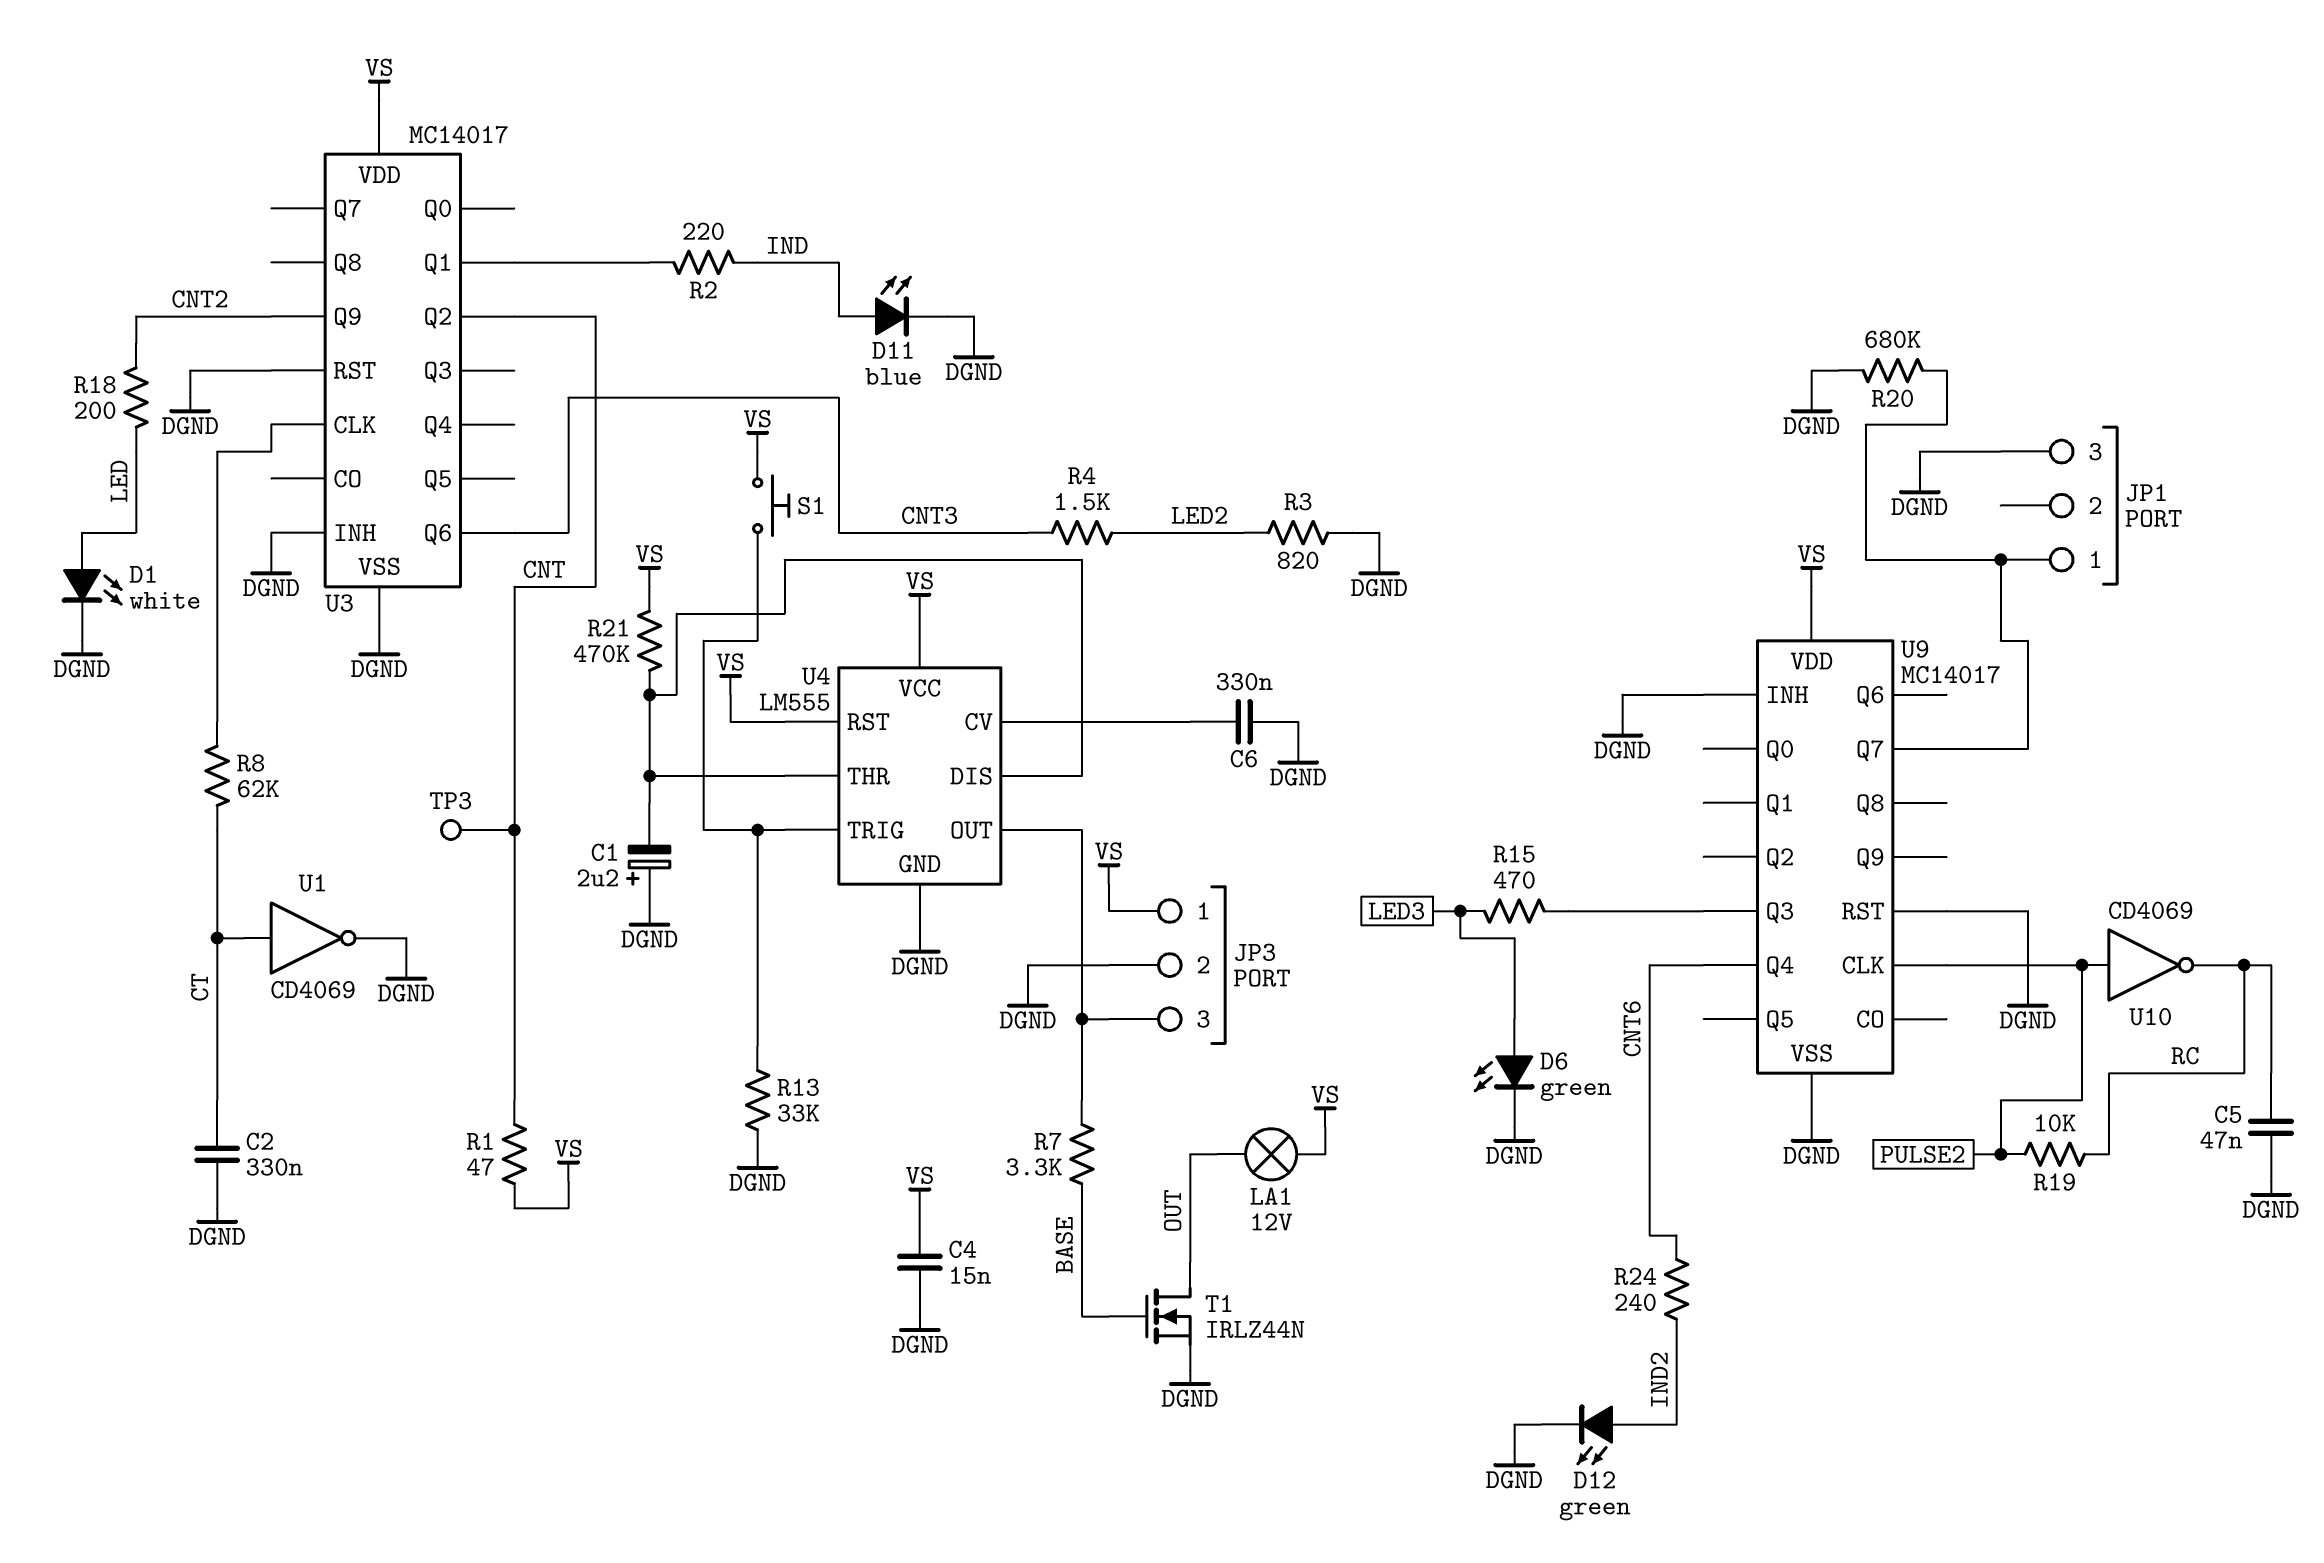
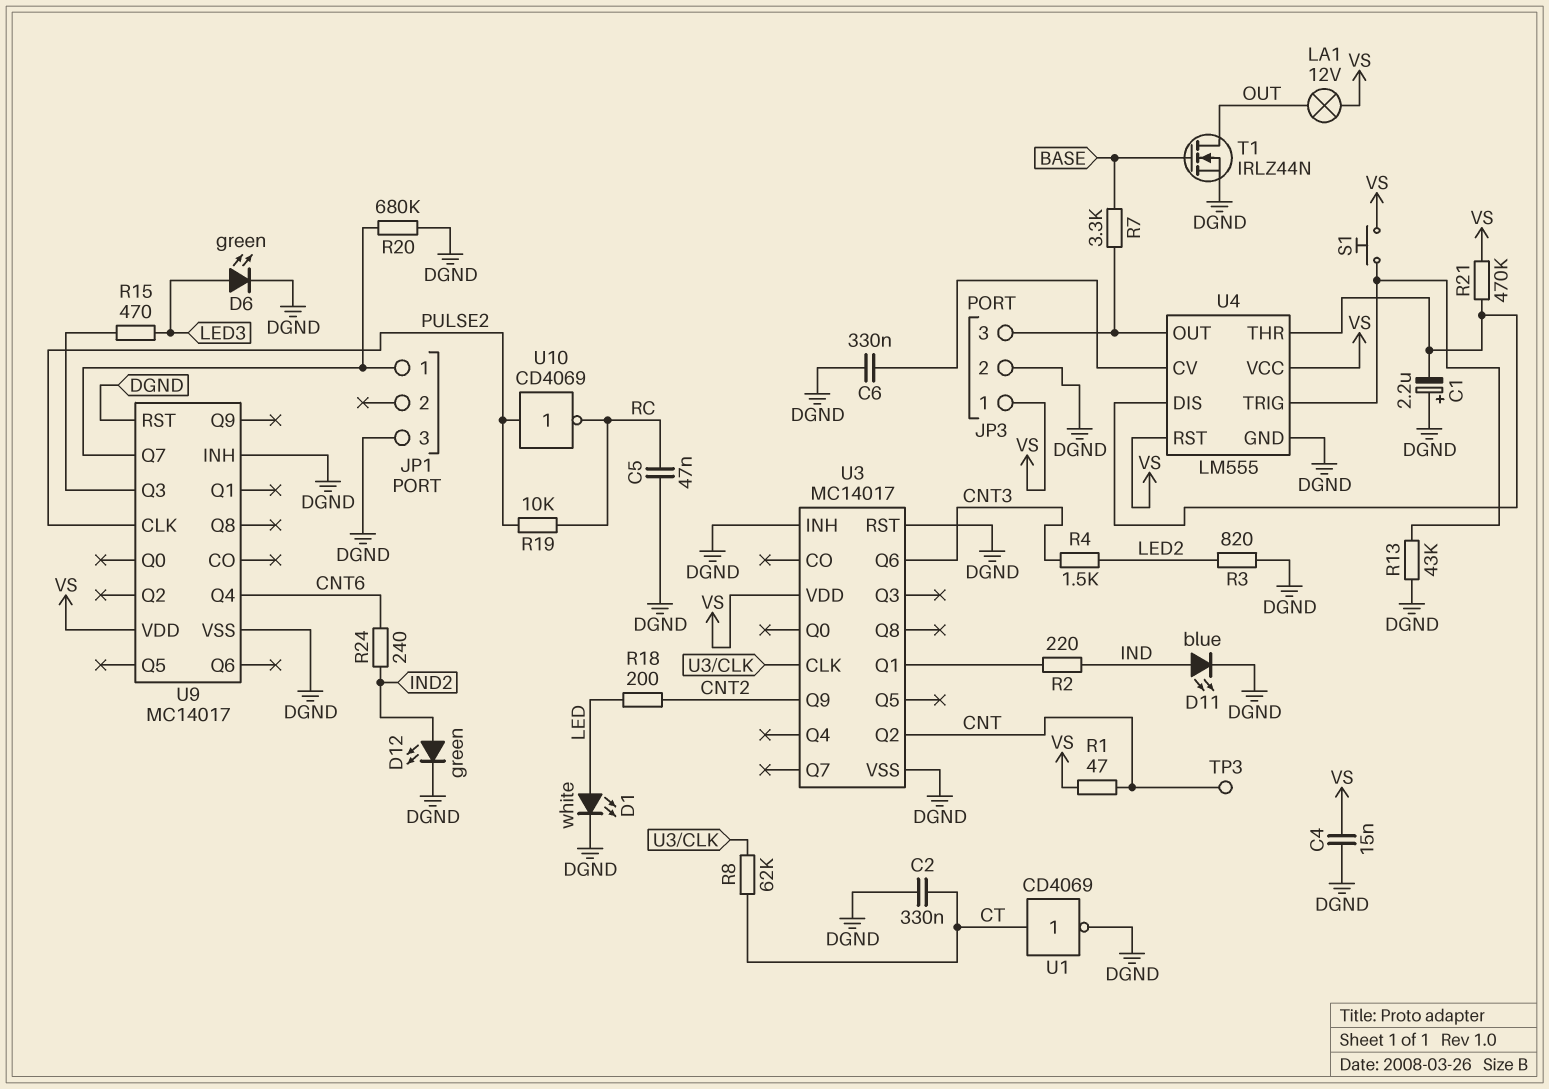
R13: 33k (DGND, U4/TRIG) -> 43k (DGND, U4/TRIG)

